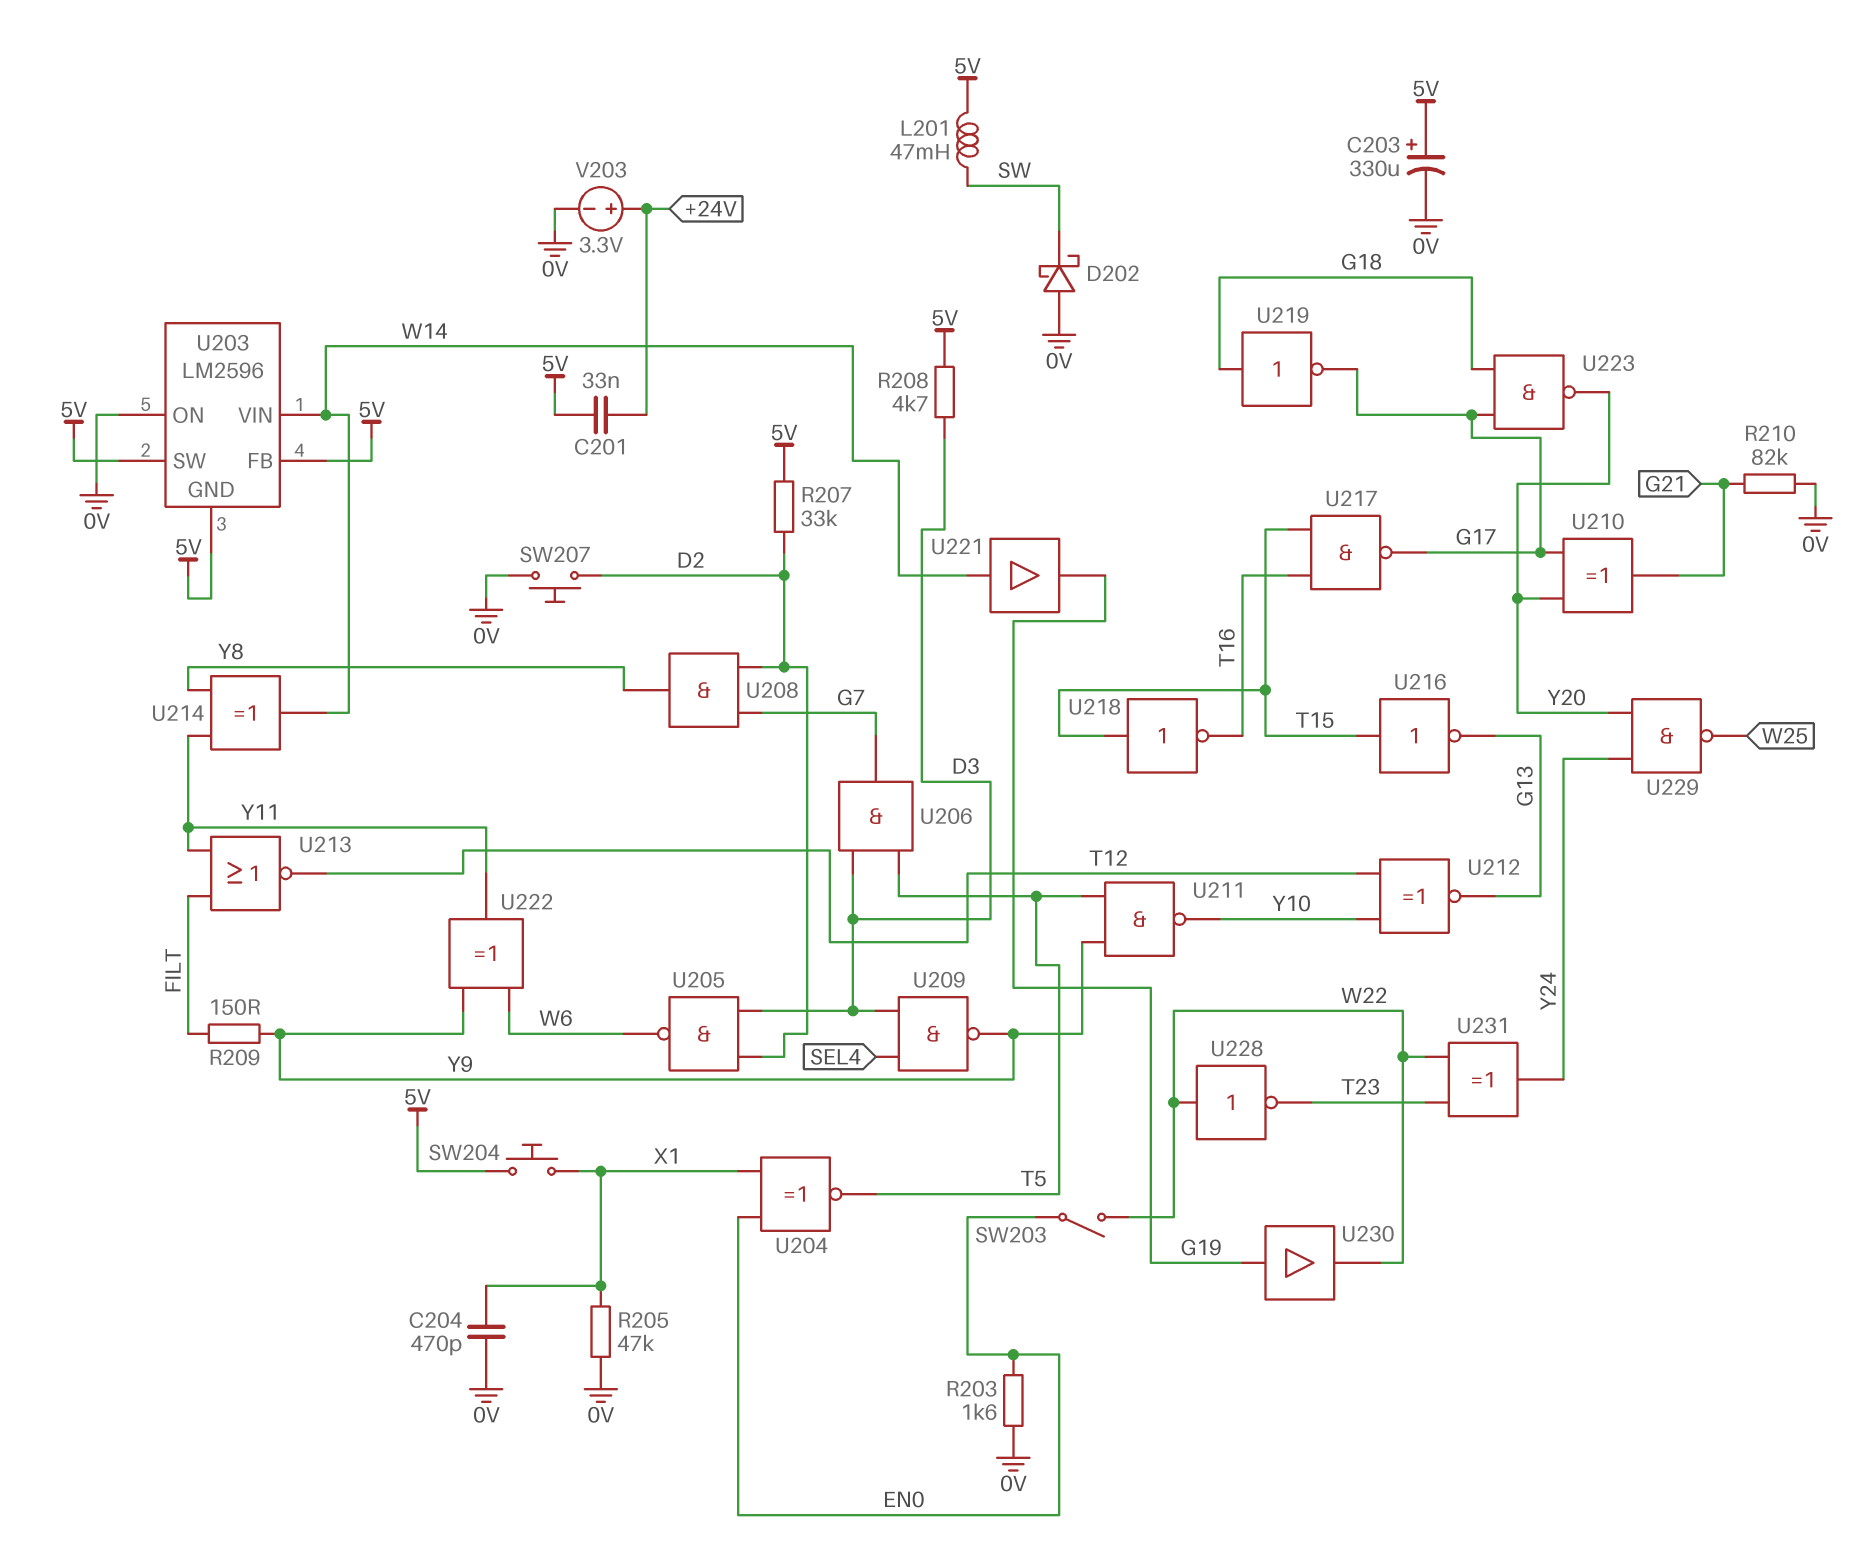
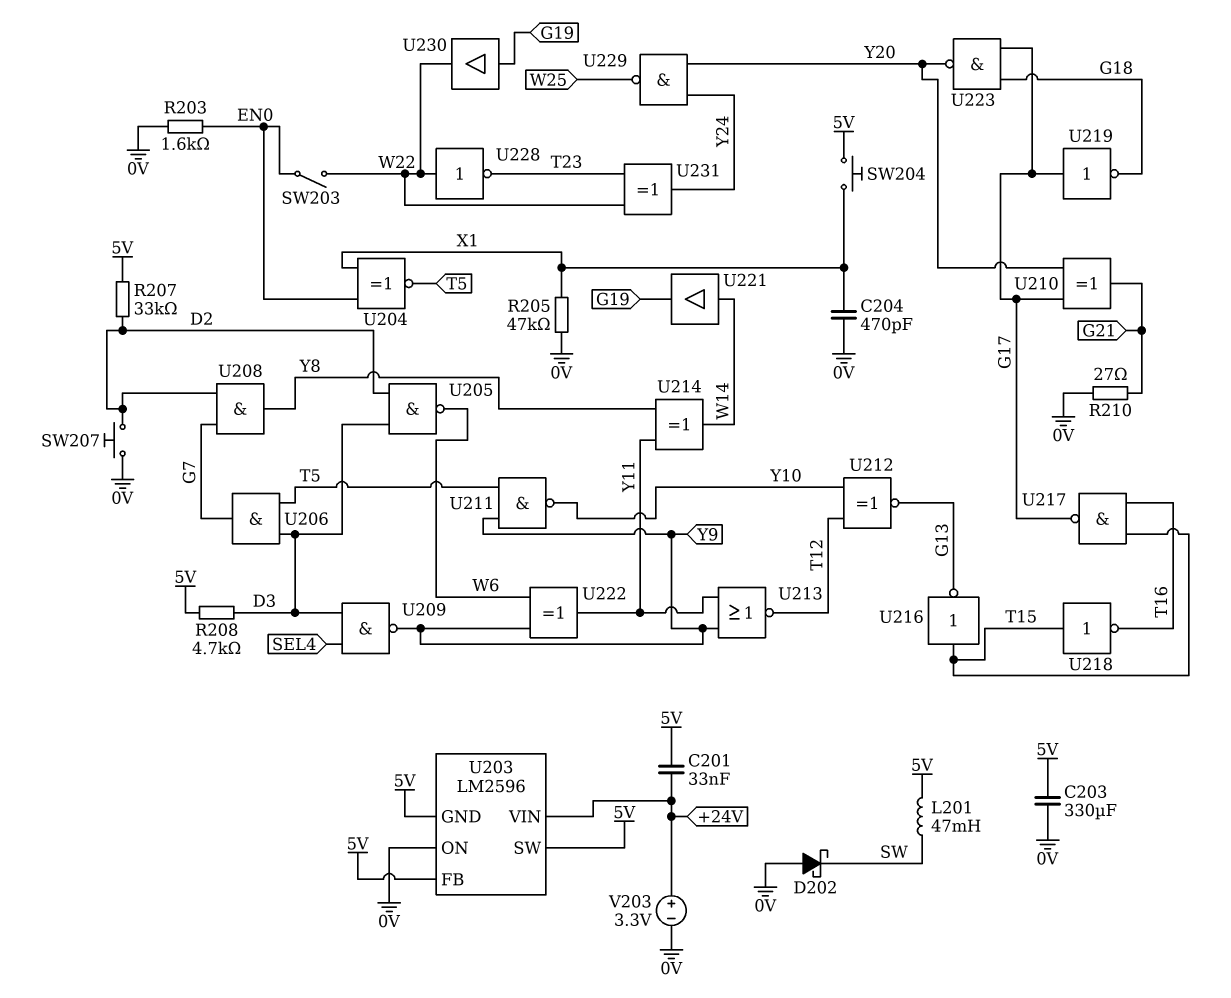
C203: 330uF (plus 5V, minus 0V) -> 330uF (0V, 5V)
R209: 150 (FILT, Y9) -> none
R210: 82k (0V, G21) -> 27 (0V, G21)
U203 pin VIN: W14 -> +24V
U213: NOR (in FILT, in Y11, out T12) -> NOR (in Y9, in Y11, out T12)
U219: NOT (in G18, out G17) -> NOT (in G17, out G18)

